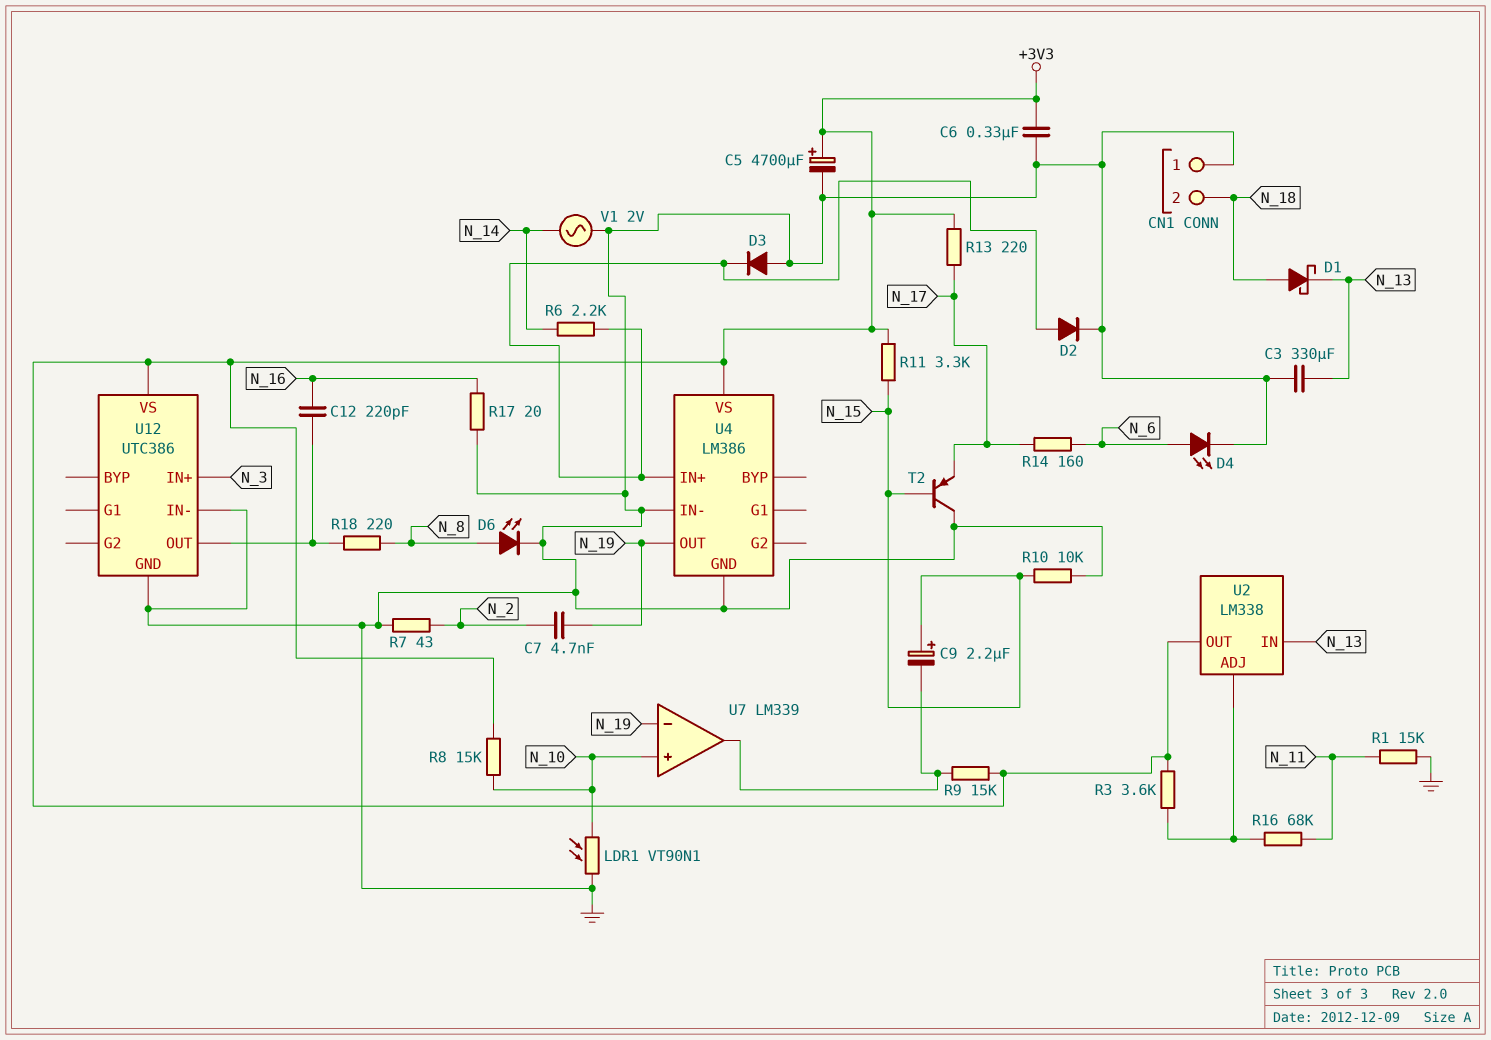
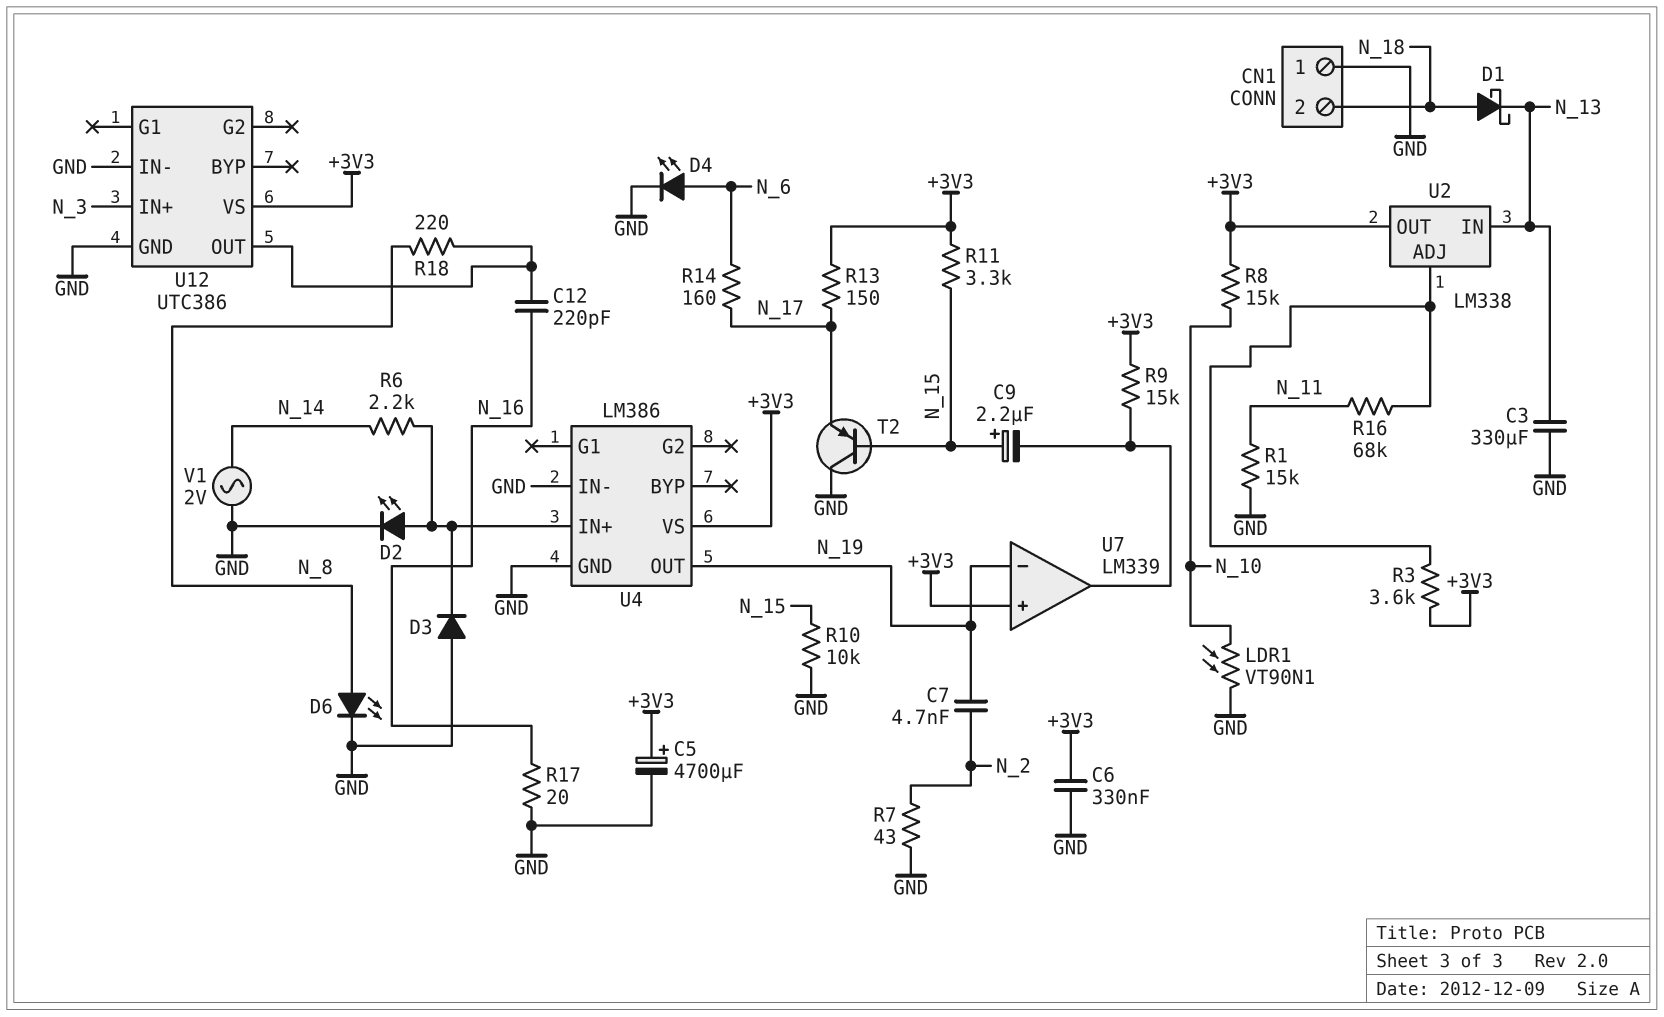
D2: diode (A U4/IN+, K GND) -> LED (A U4/IN+, K GND)
R13: 220 (+3V3, N_17) -> 150 (+3V3, N_17)
U7 pin in+: N_10 -> +3V3

